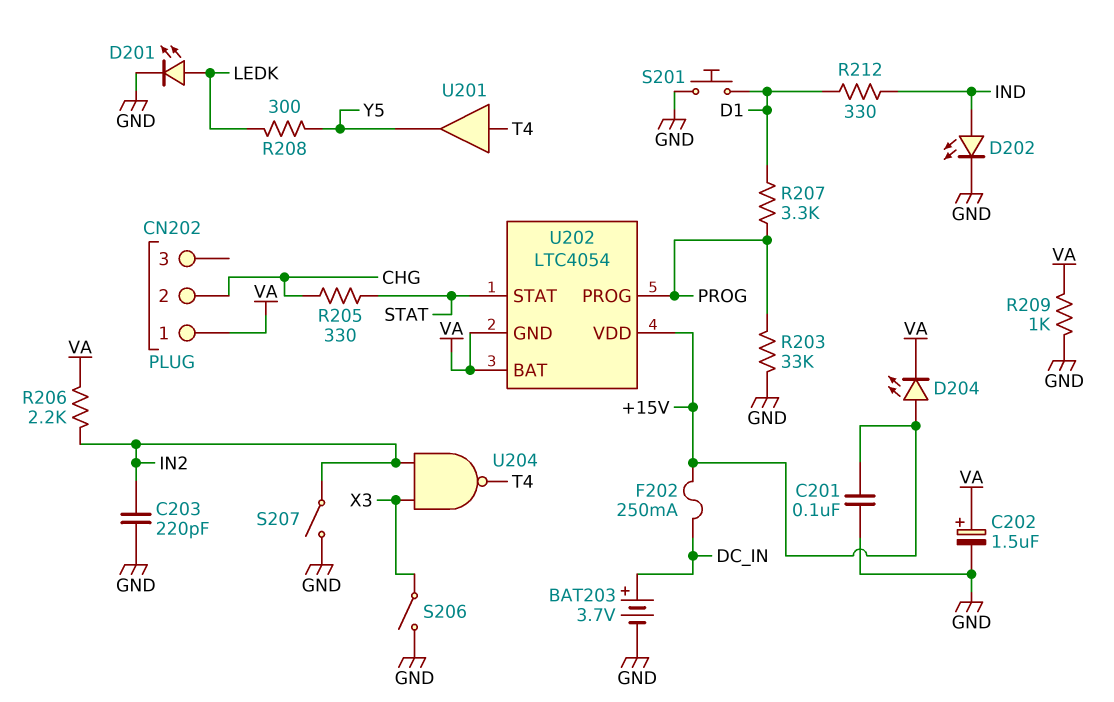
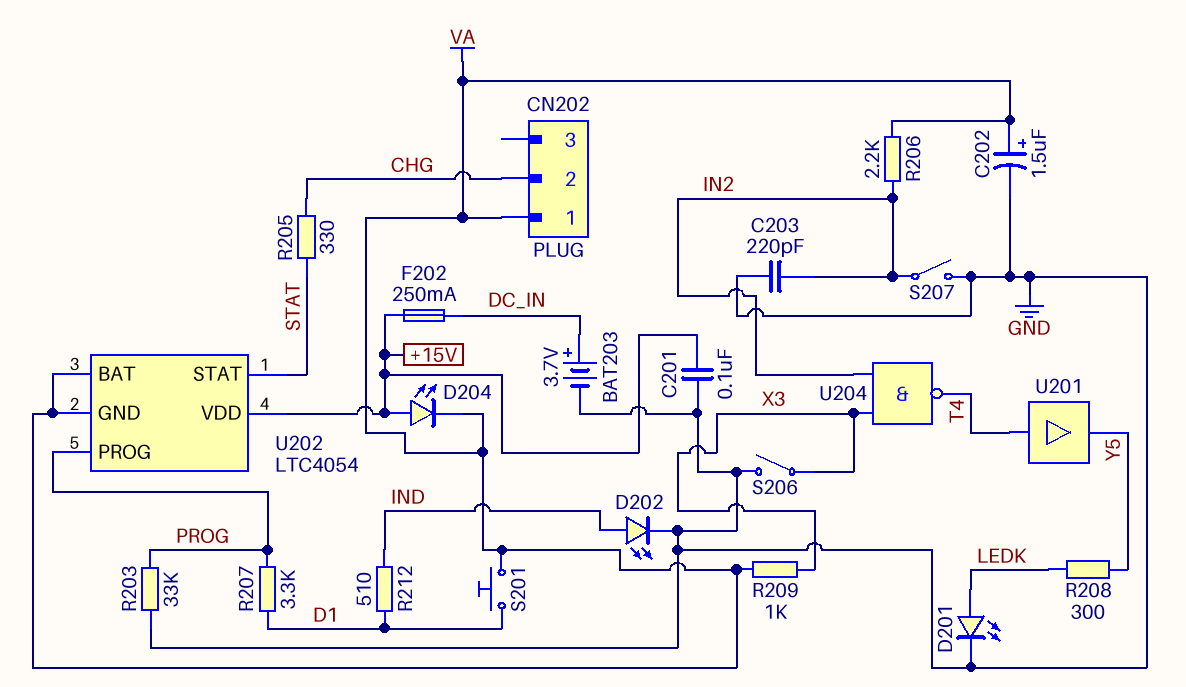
R209: 1k (GND, VA) -> 1k (VA, X3)
R212: 330 (D1, IND) -> 510 (D1, IND)
S201: button (D1, GND) -> button (D1, VA)

